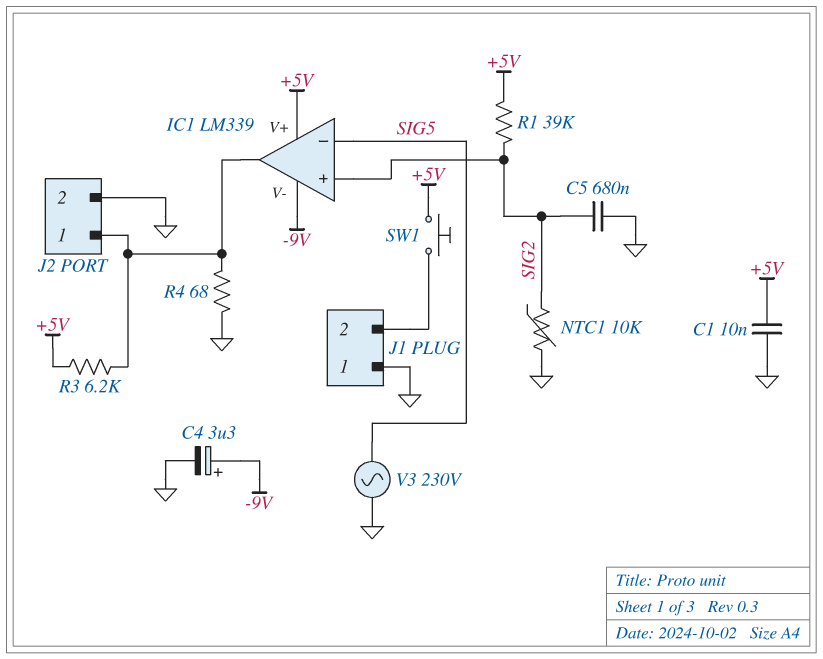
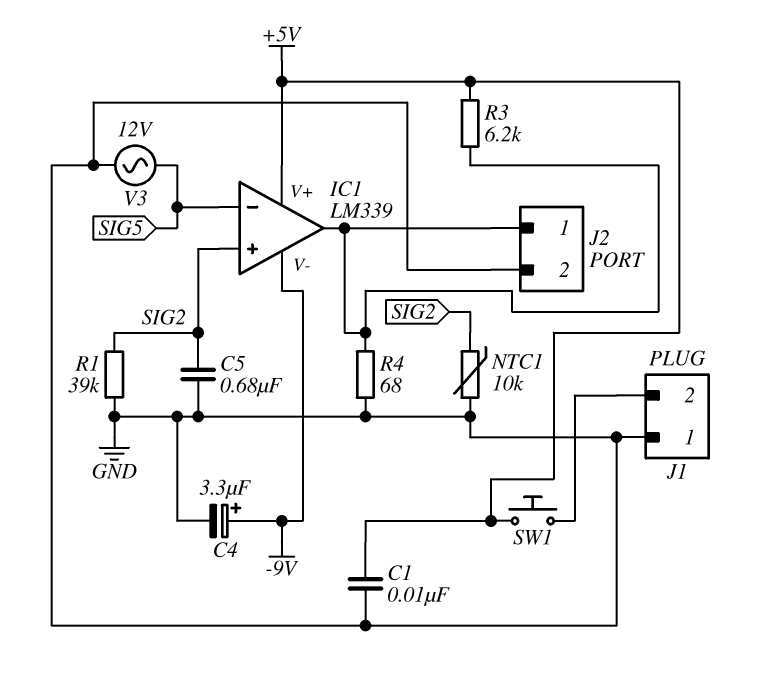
R1: 39k (+5V, SIG2) -> 39k (GND, SIG2)
V3: AC 230V (GND, SIG5) -> AC 12V (GND, SIG5)

